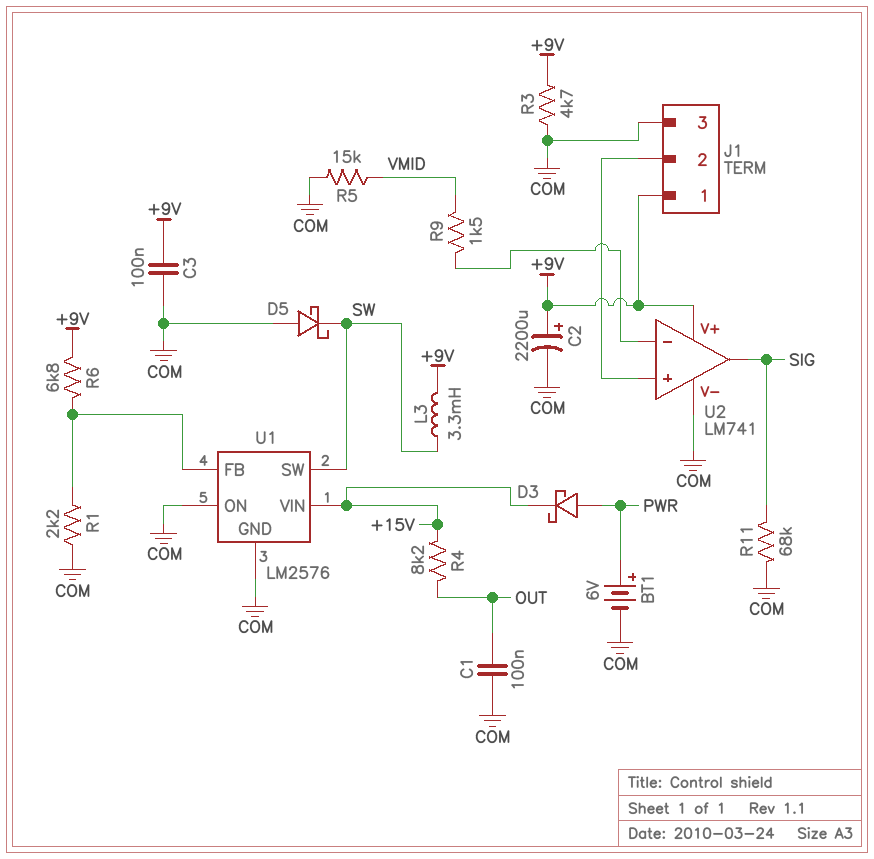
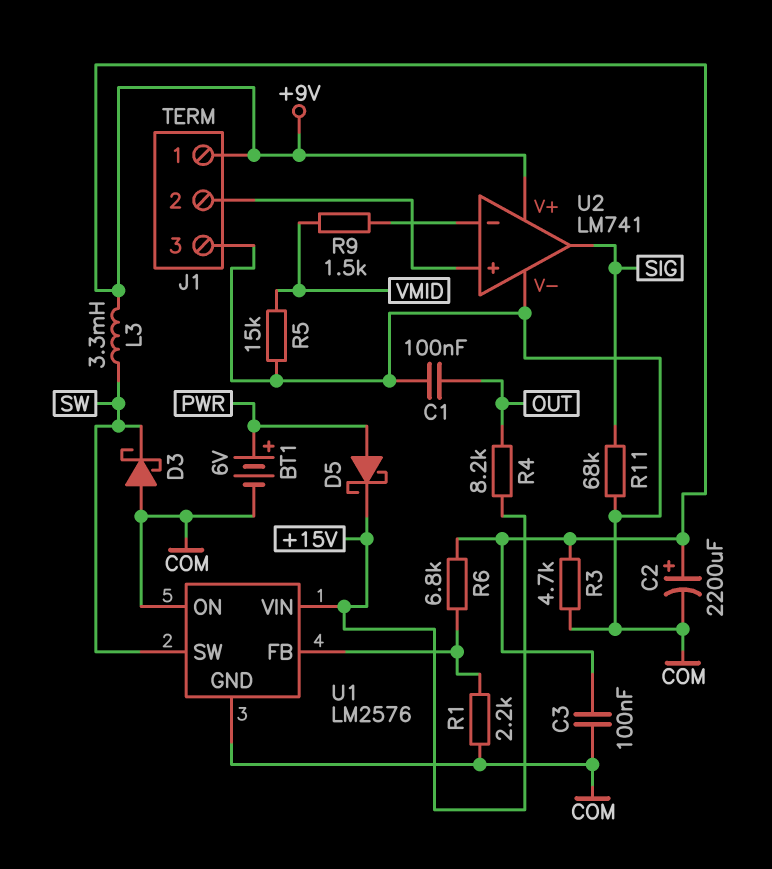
D3: schottky (A PWR, K +15V) -> schottky (A COM, K SW)
D5: schottky (A COM, K SW) -> schottky (A PWR, K +15V)

